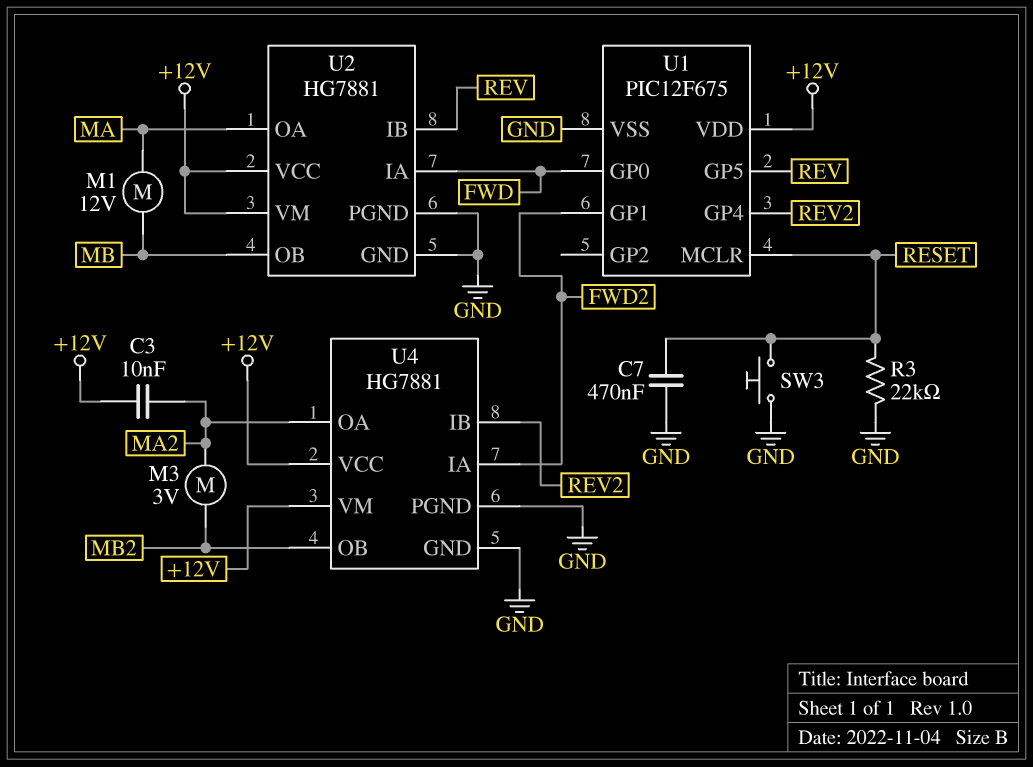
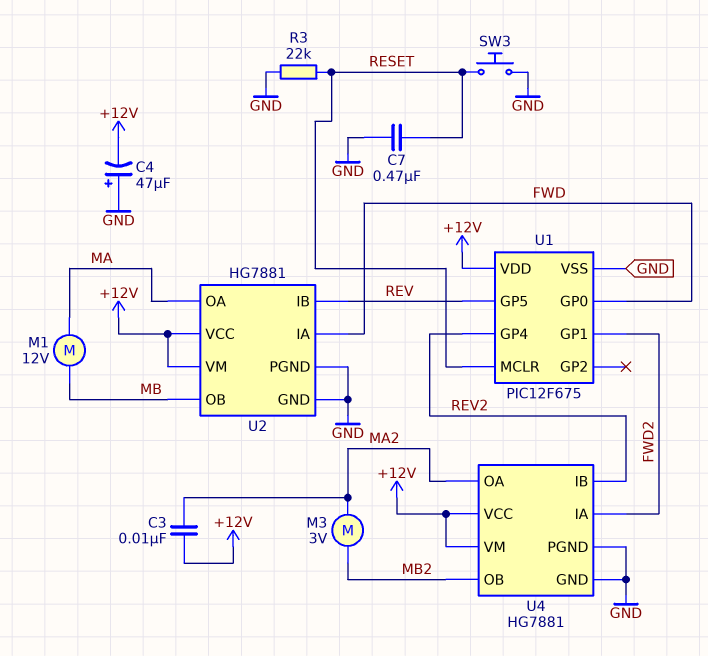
C4: none -> 47uF (plus GND, minus +12V)

